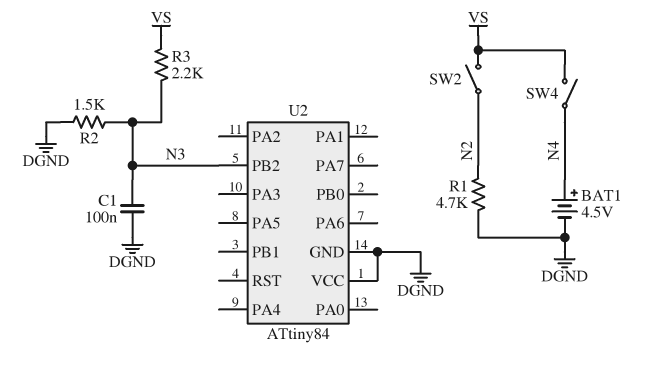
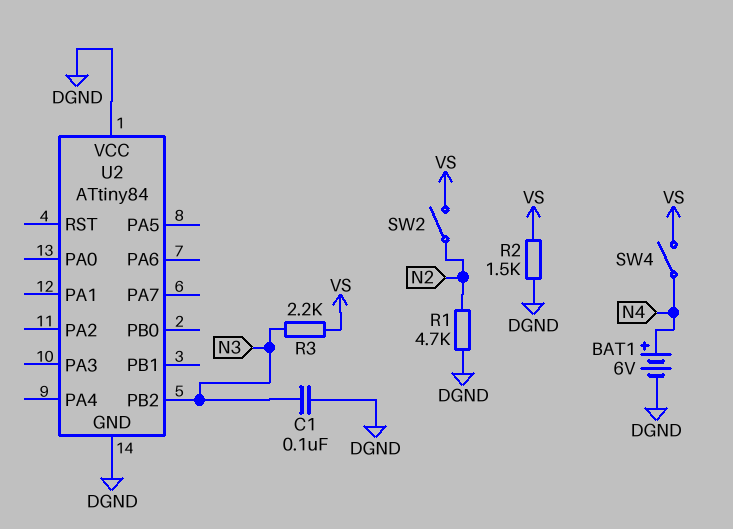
BAT1: 4.5V (plus N4, minus DGND) -> 6V (plus N4, minus DGND)
R2: 1.5k (DGND, N3) -> 1.5k (DGND, VS)

